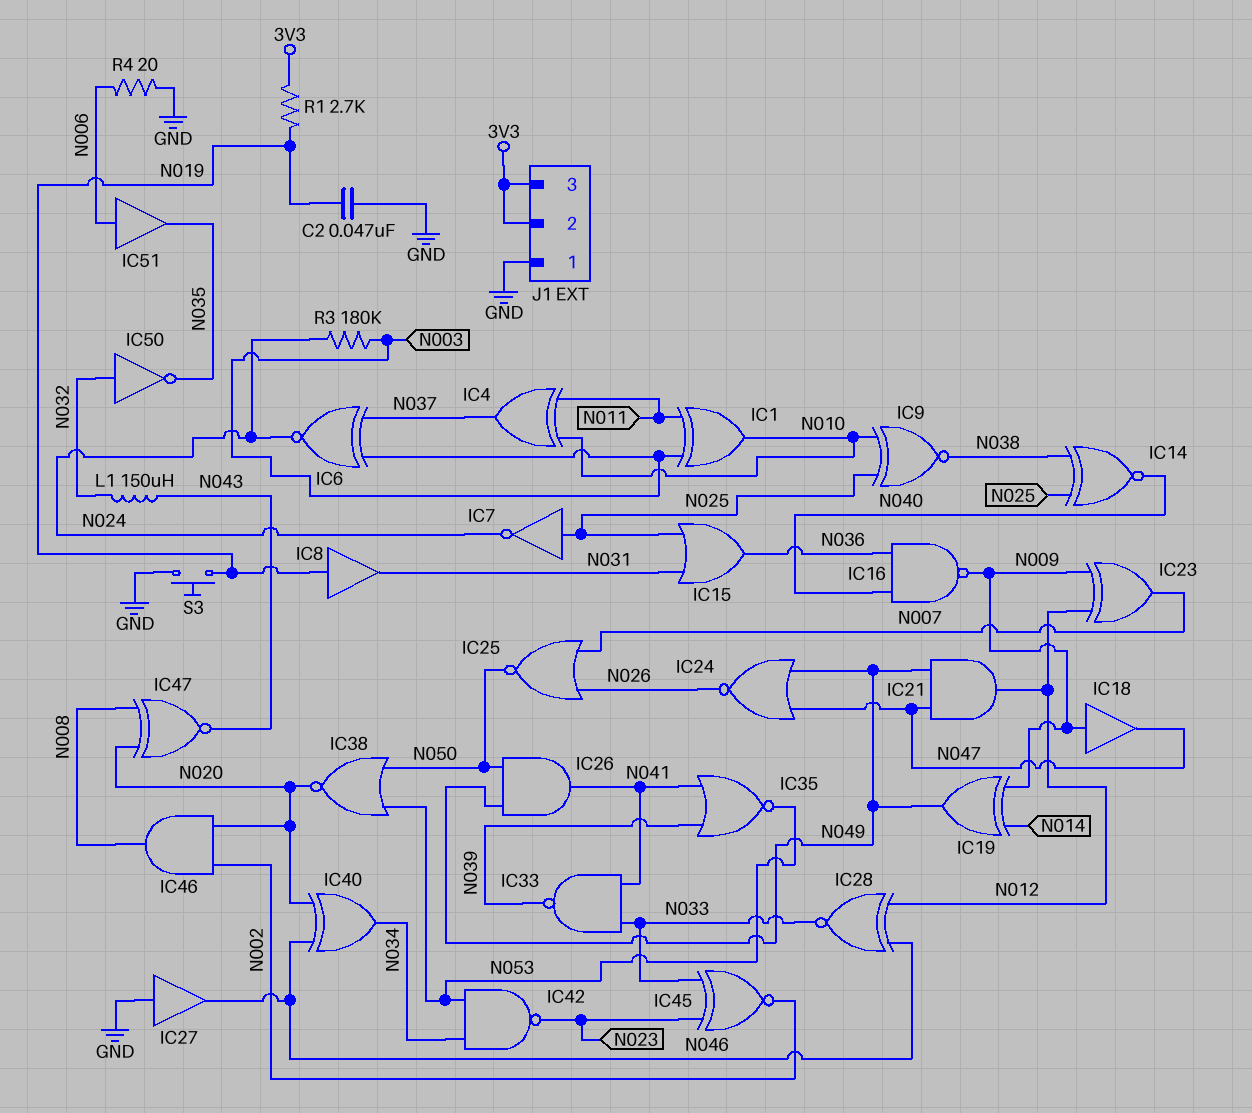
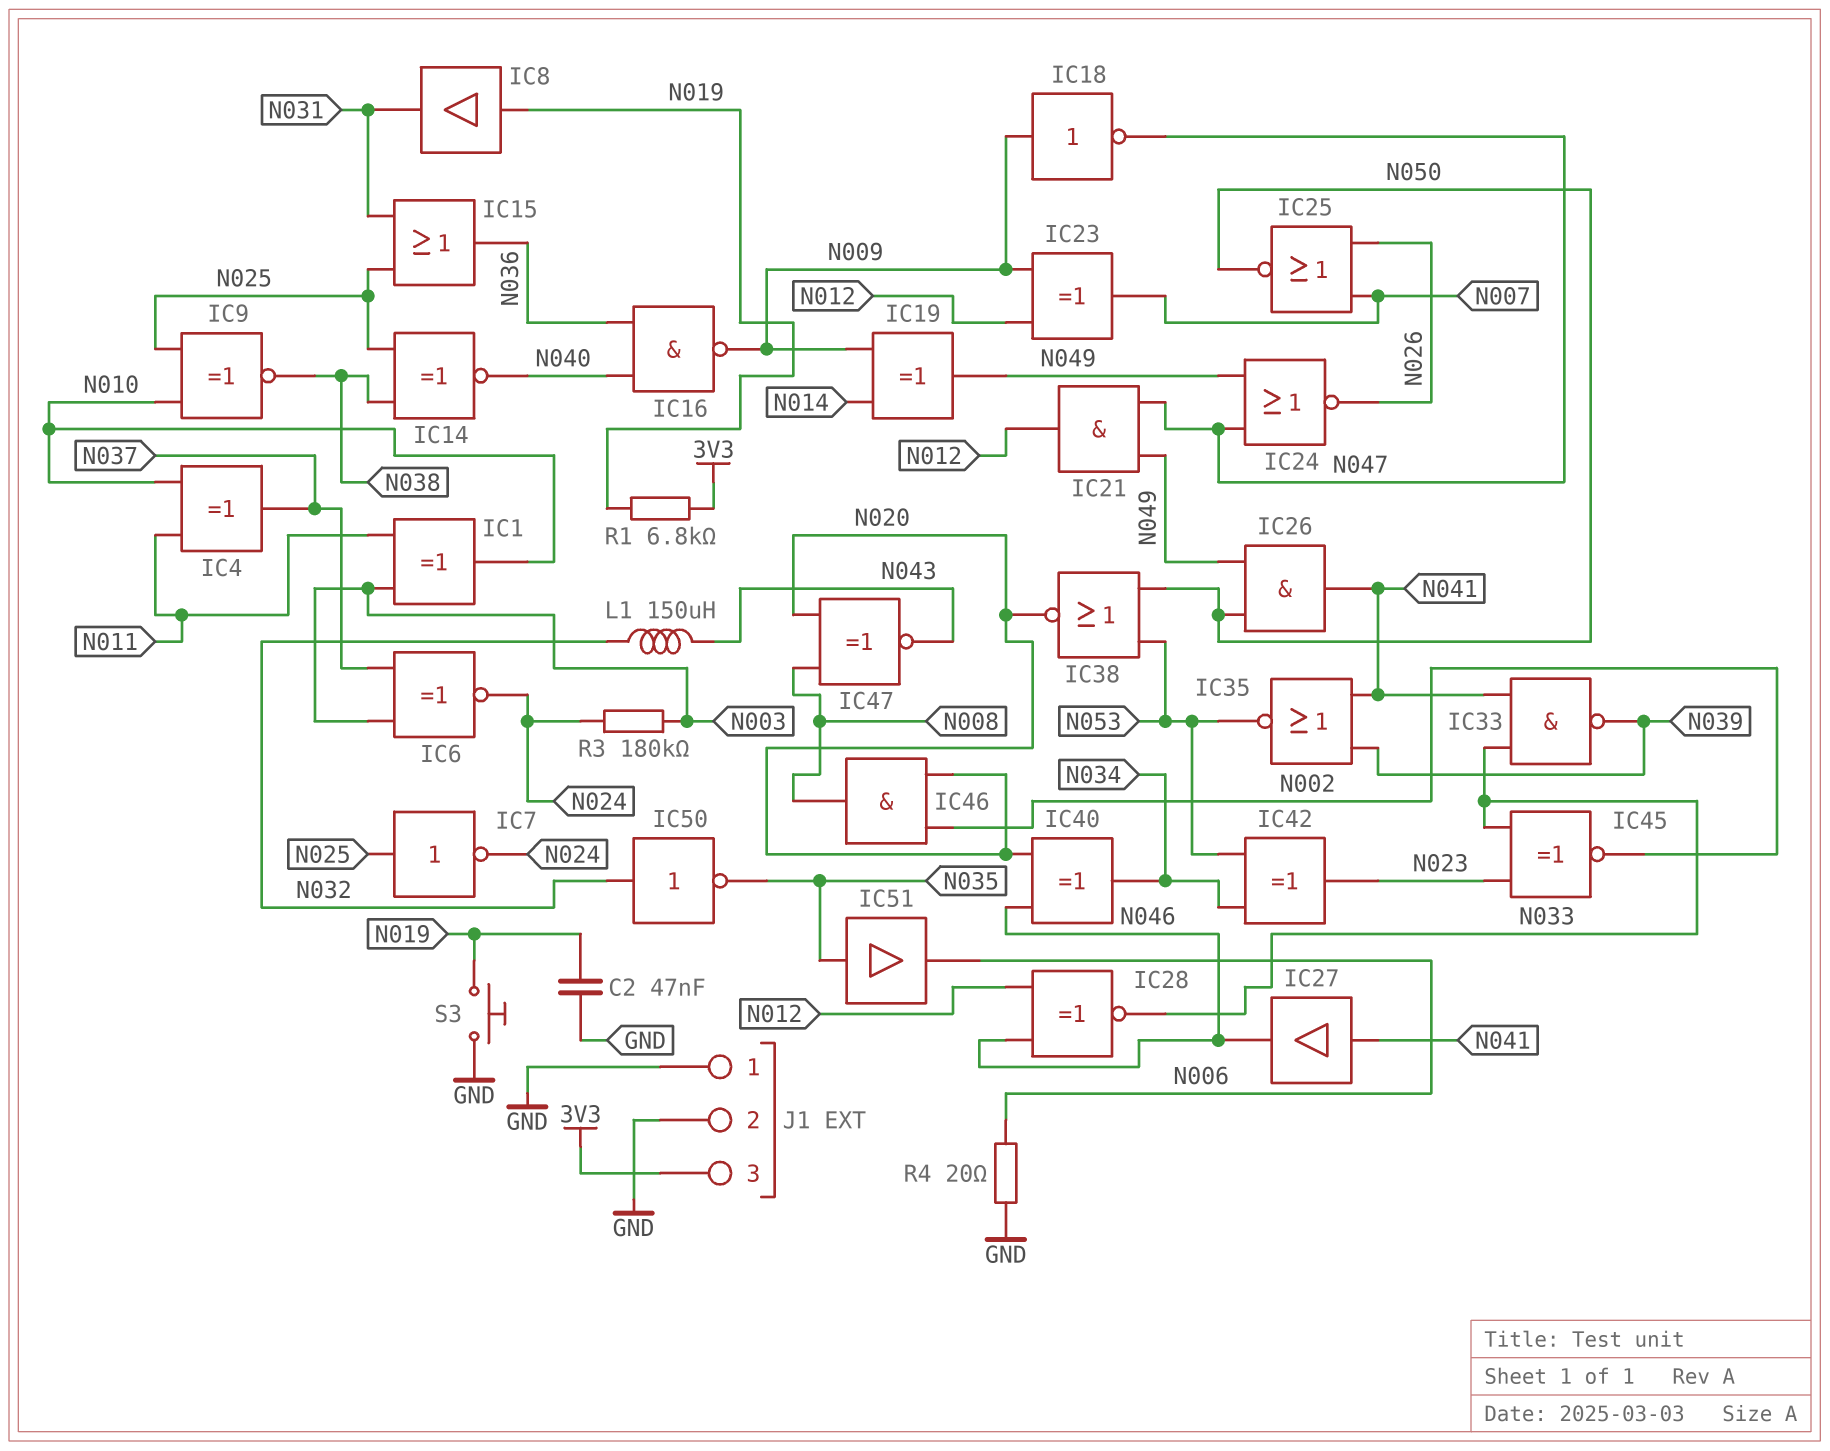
IC18: buffer (in N009, out N047) -> NOT (in N009, out N047)
IC27: buffer (in GND, out N046) -> buffer (in N041, out N046)
IC42: NAND (in N034, in N053, out N023) -> XOR (in N034, in N053, out N023)
IC51: buffer (in N006, out N035) -> buffer (in N035, out N006)
J1 pin 2: 3V3 -> GND
R1: 2.7k (3V3, N019) -> 6.8k (3V3, N019)

